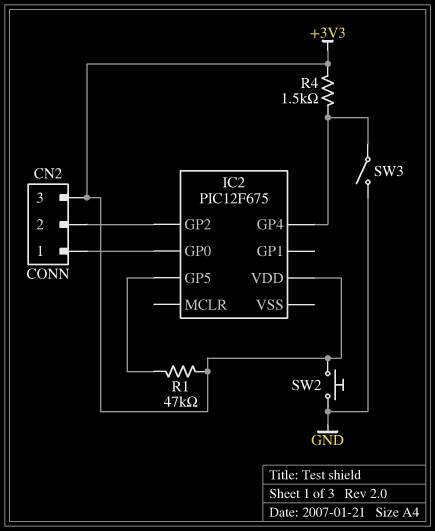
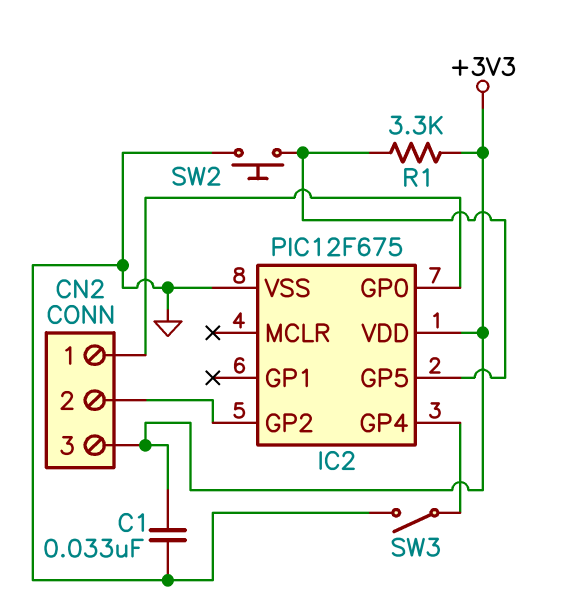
C1: none -> 33nF (+3V3, GND)
IC2 pin VSS: none -> GND
R1: 47k (+3V3, IC2/GP5) -> 3.3k (+3V3, IC2/GP5)
R4: 1.5k (+3V3, IC2/GP4) -> none
SW2: button (+3V3, GND) -> button (GND, IC2/GP5)

